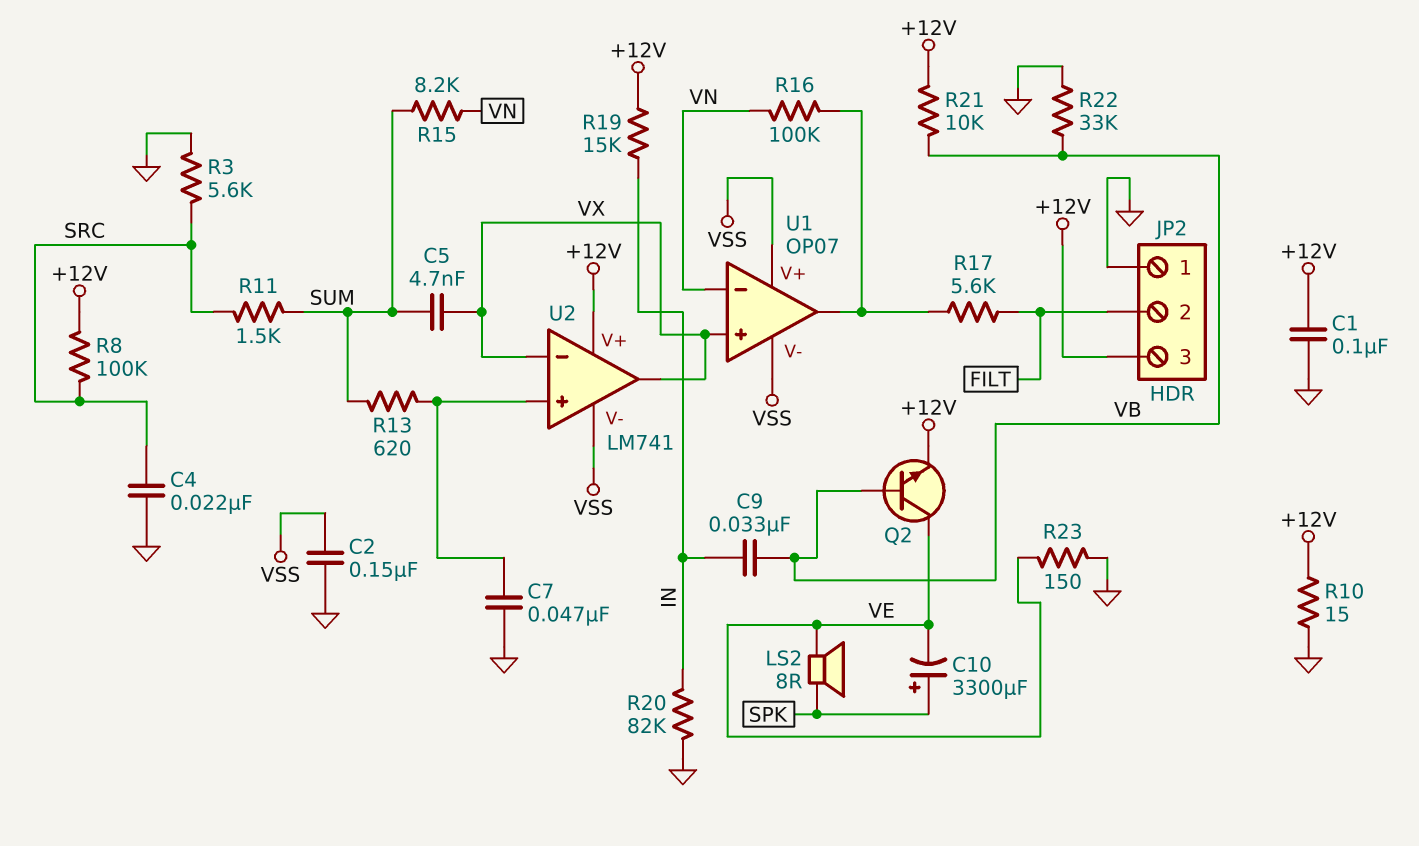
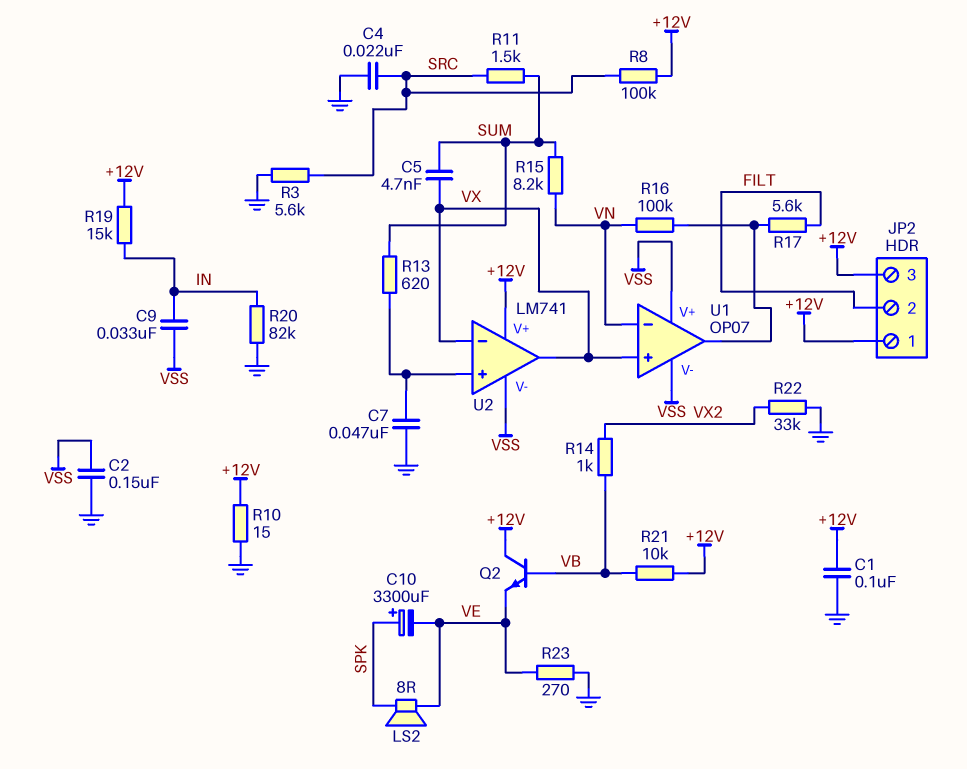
C9: 33nF (IN, VB) -> 33nF (IN, VSS)
JP2 pin 1: GND -> +12V
Q2: NPN (B VB, C VE, E +12V) -> NPN (B VB, C +12V, E VE)
R14: none -> 1k (VB, VX2)
R22: 33k (GND, VB) -> 33k (GND, VX2)
R23: 150 (GND, VE) -> 270 (GND, VE)

